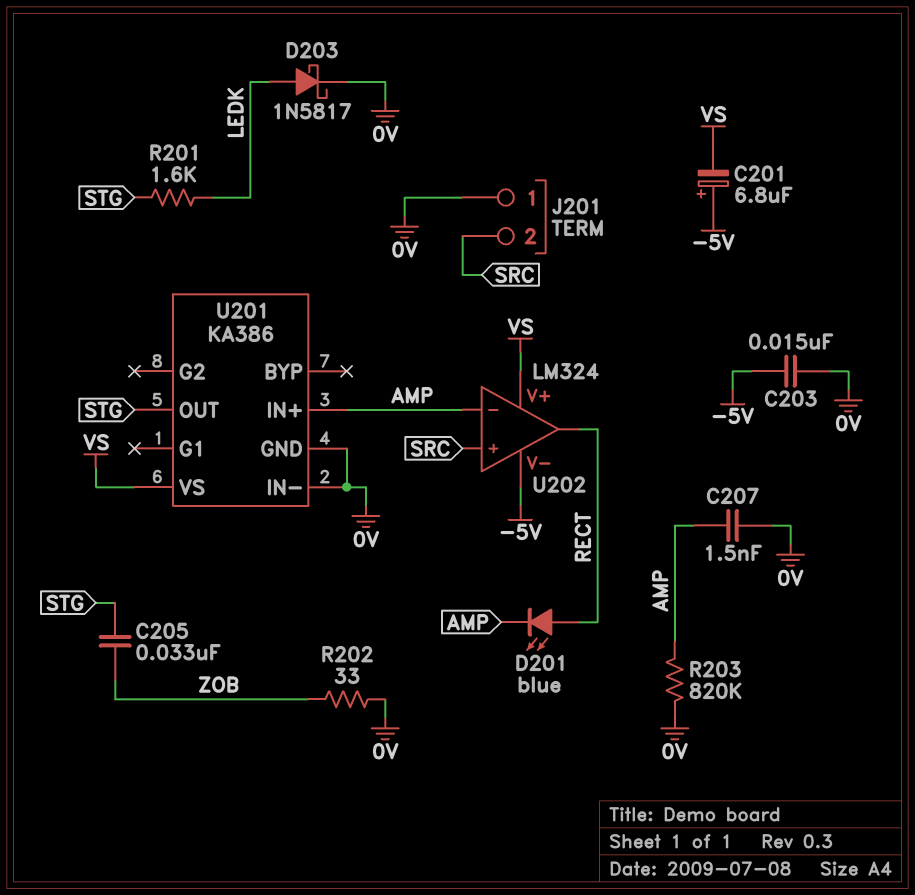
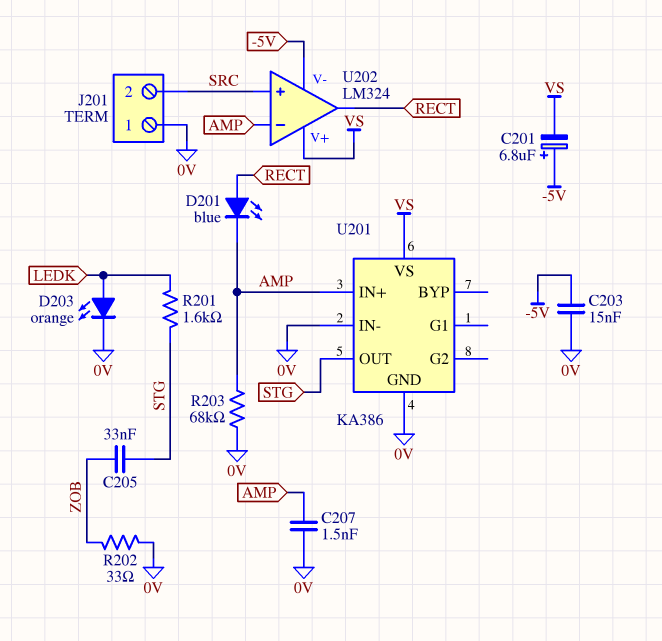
D203: schottky 1N5817 (A LEDK, K 0V) -> LED orange (A LEDK, K 0V)
R203: 820k (0V, AMP) -> 68k (0V, AMP)

